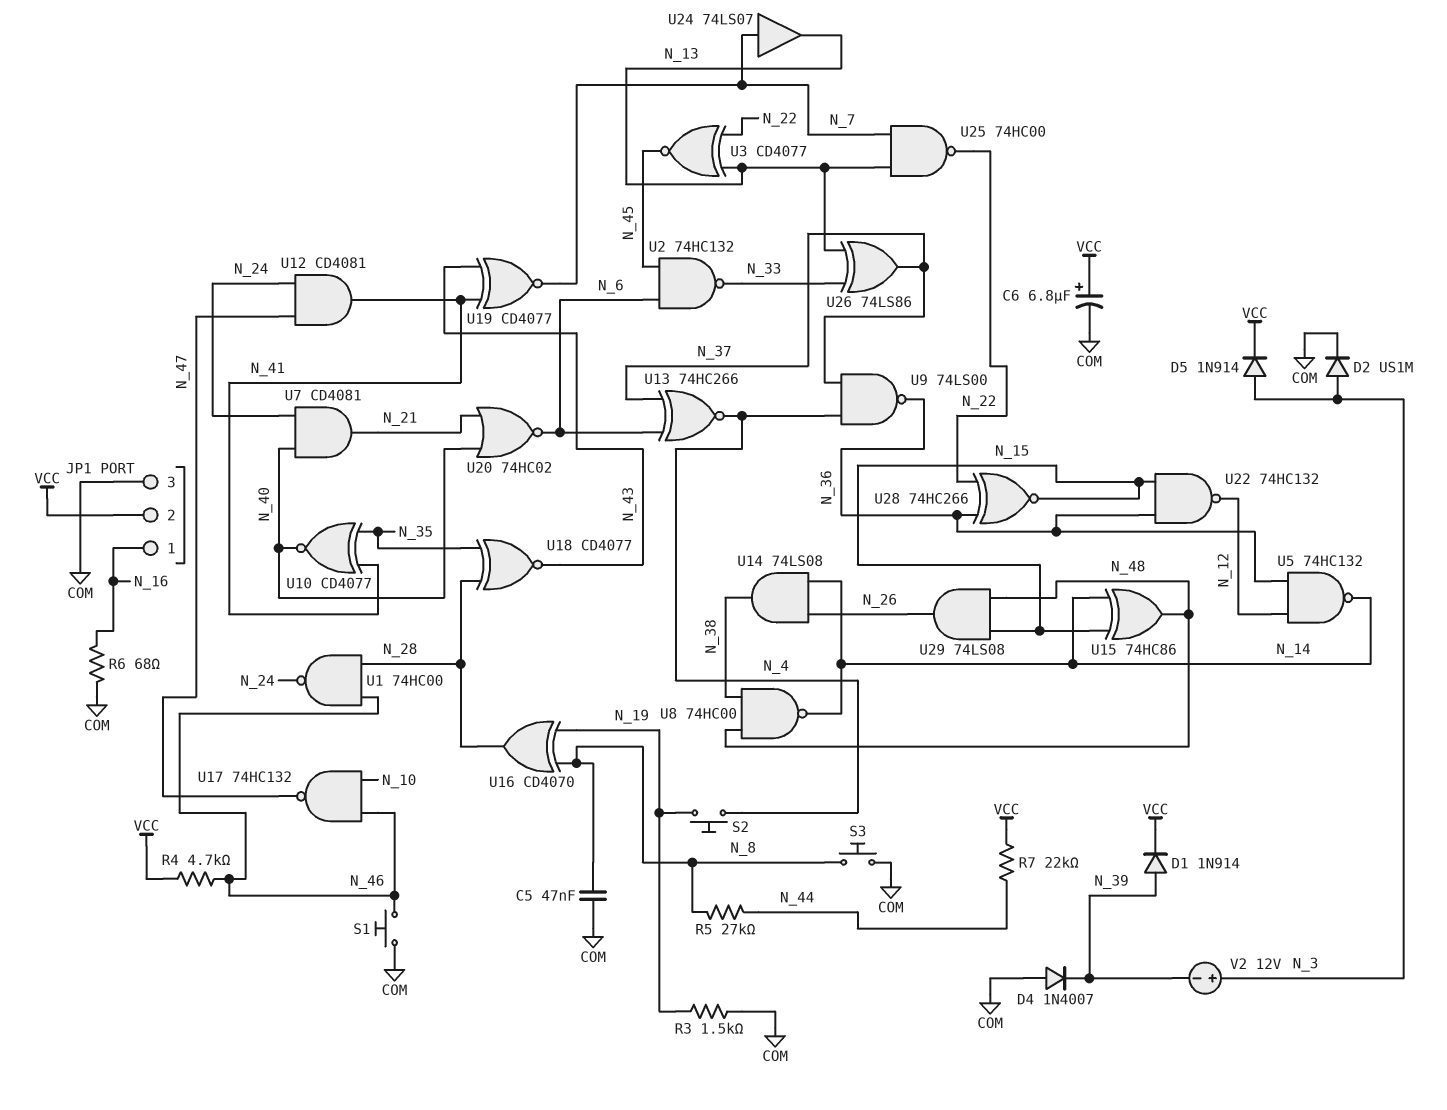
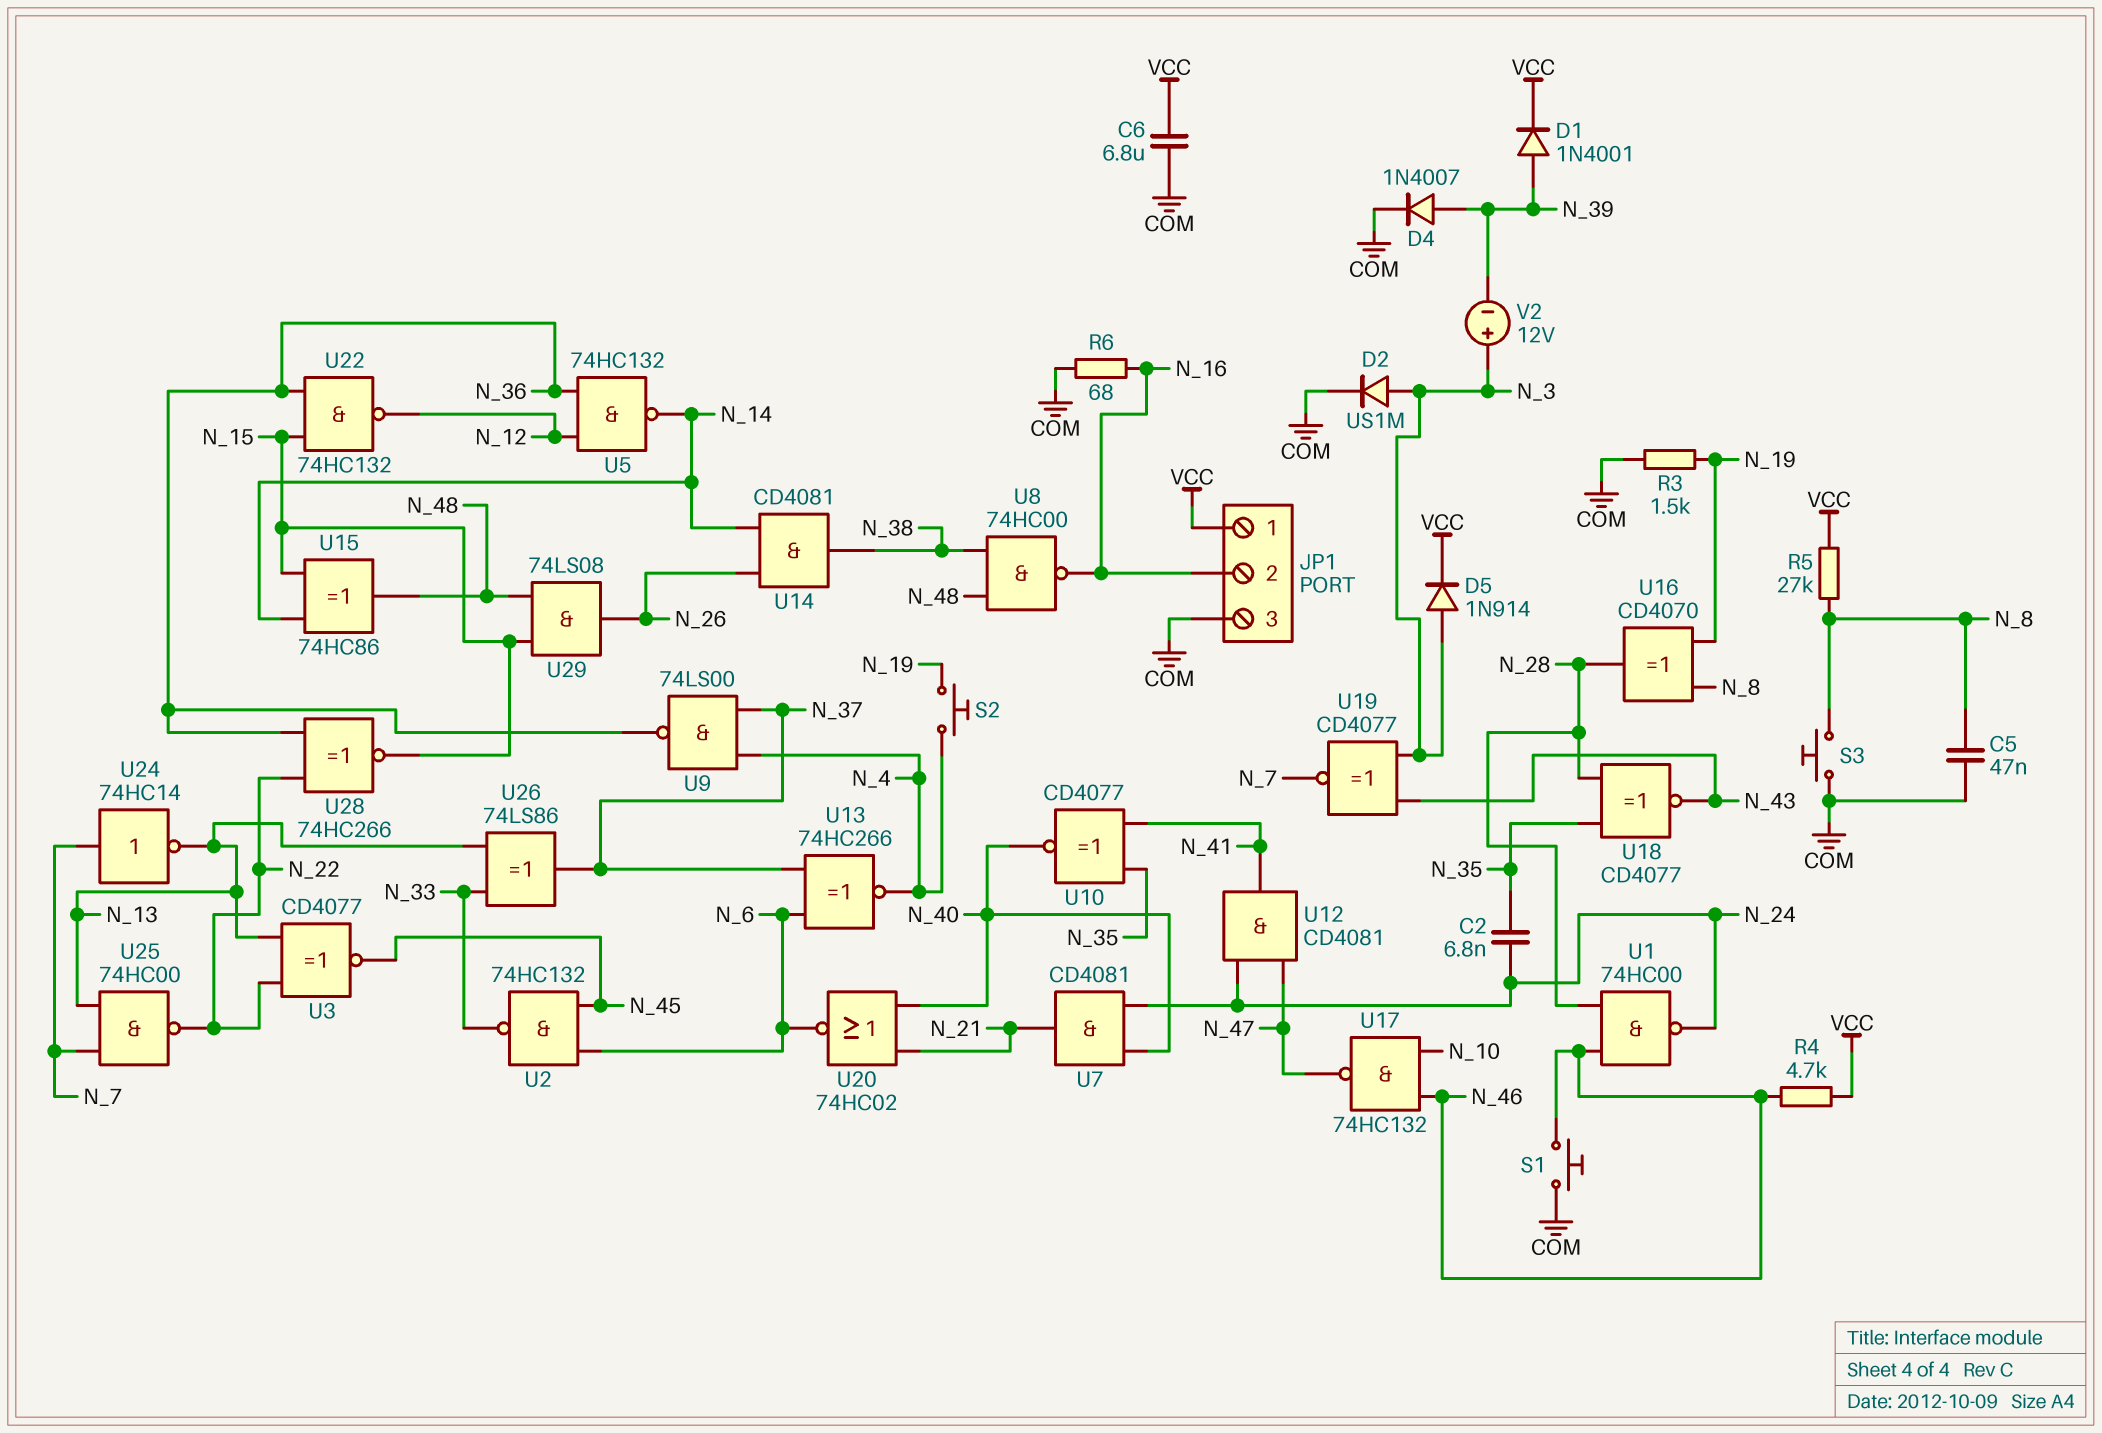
C2: none -> 6.8nF (N_24, N_35)
C6: 6.8uF (plus VCC, minus COM) -> 6.8uF (COM, VCC)
D1: diode 1N914 (A N_39, K VCC) -> diode 1N4001 (A N_39, K VCC)
D4: diode 1N4007 (A COM, K N_39) -> diode 1N4007 (A N_39, K COM)
JP1 pin 1: N_16 -> VCC
JP1 pin 2: VCC -> N_16
R5: 27k (N_8, N_44) -> 27k (N_8, VCC)
R7: 22k (N_44, VCC) -> none
U8: NAND 74HC00 (in N_38, in N_48, out N_14) -> NAND 74HC00 (in N_38, in N_48, out N_16)
U14: AND 74LS08 (in N_14, in N_26, out N_38) -> AND CD4081 (in N_14, in N_26, out N_38)
U19: XNOR CD4077 (in N_41, in N_43, out N_7) -> XNOR CD4077 (in N_3, in N_43, out N_7)
U24: buffer 74LS07 (in N_7, out N_13) -> NOT 74HC14 (in N_7, out N_13)

